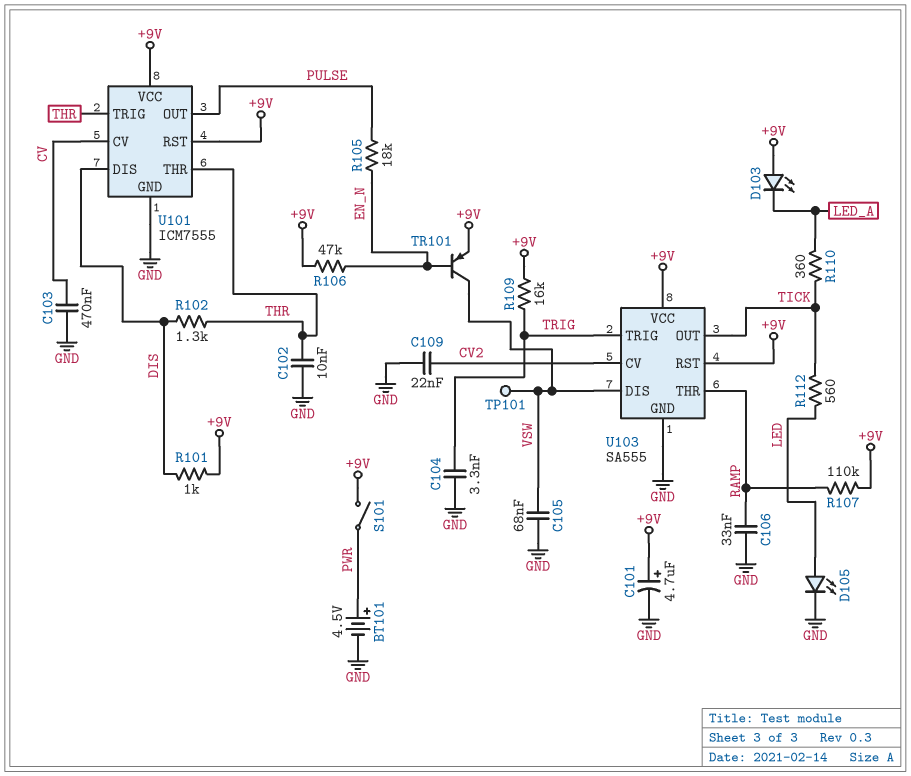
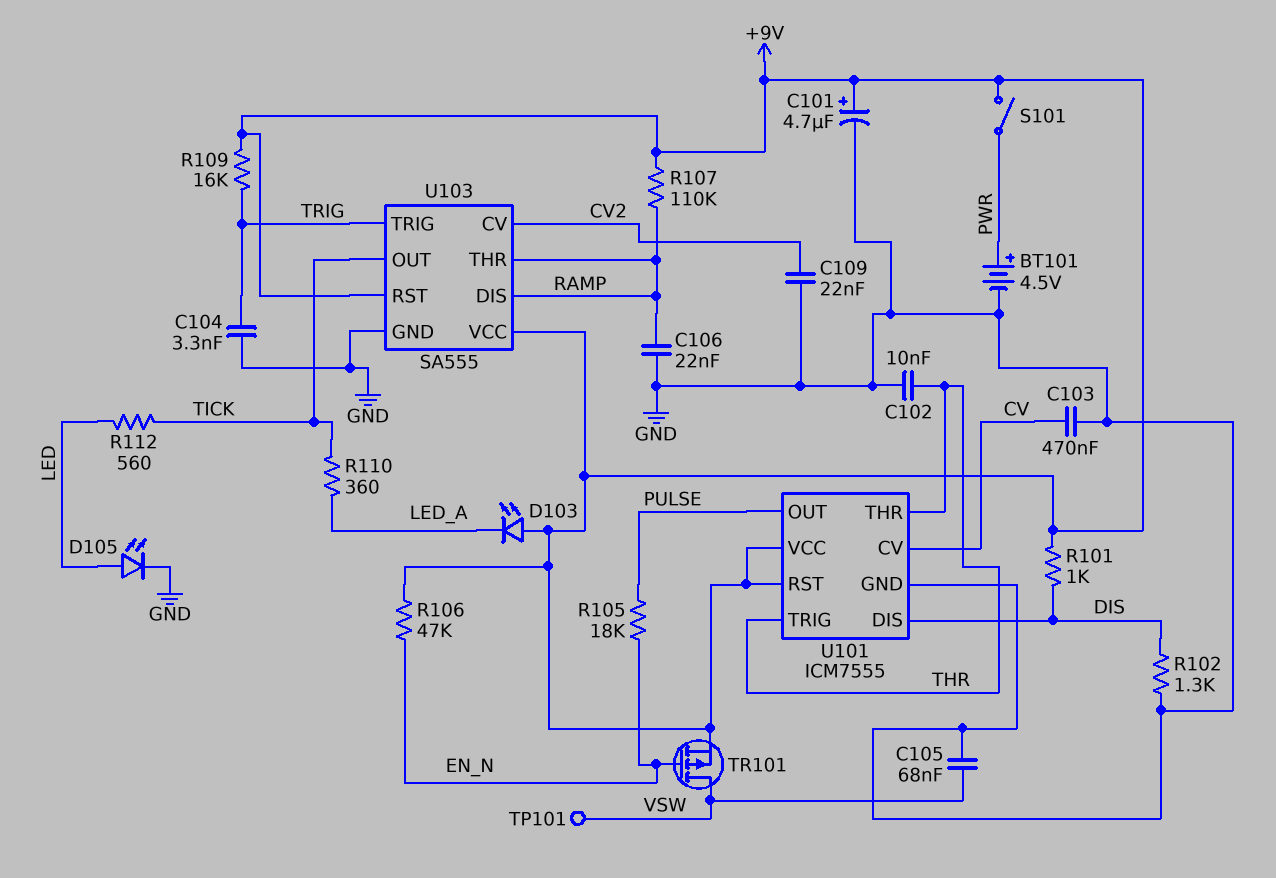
C106: 33nF (GND, RAMP) -> 22nF (GND, RAMP)
R102: 1.3k (DIS, THR) -> 1.3k (DIS, GND)
TR101: PNP (B EN_N, C VSW, E +9V) -> PMOS (G EN_N, D VSW, S +9V)
U103 pin DIS: VSW -> RAMP

